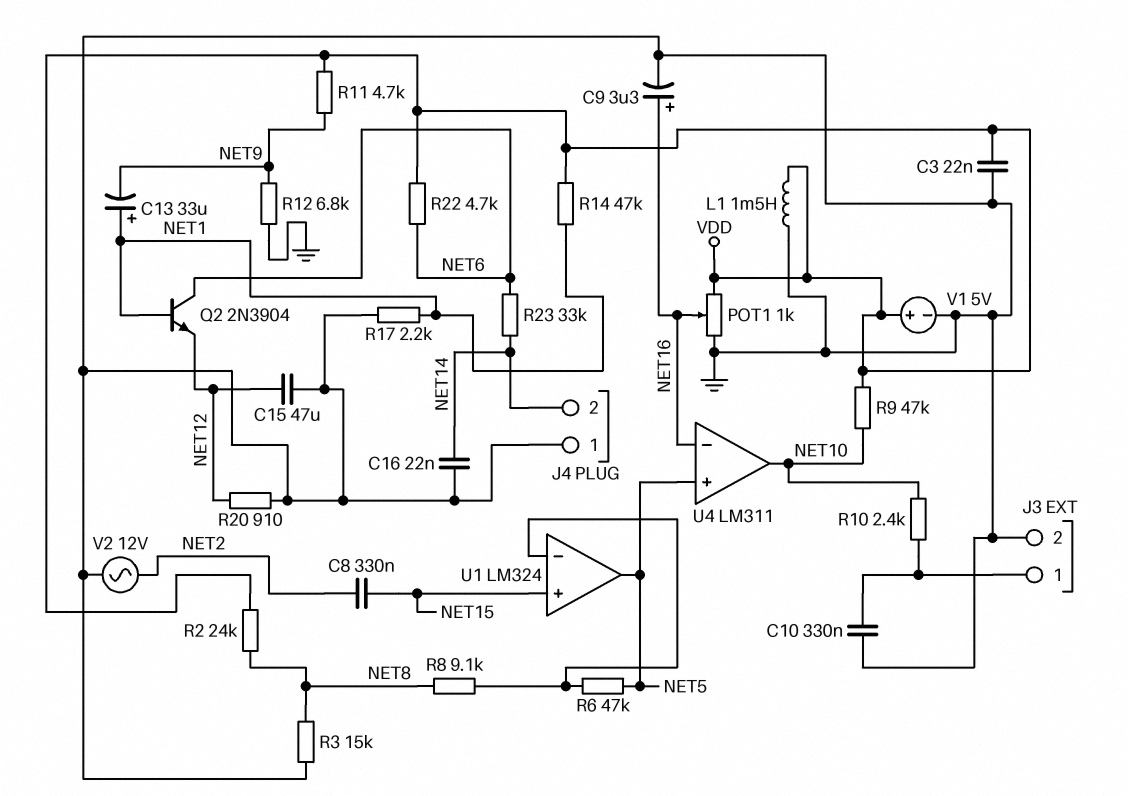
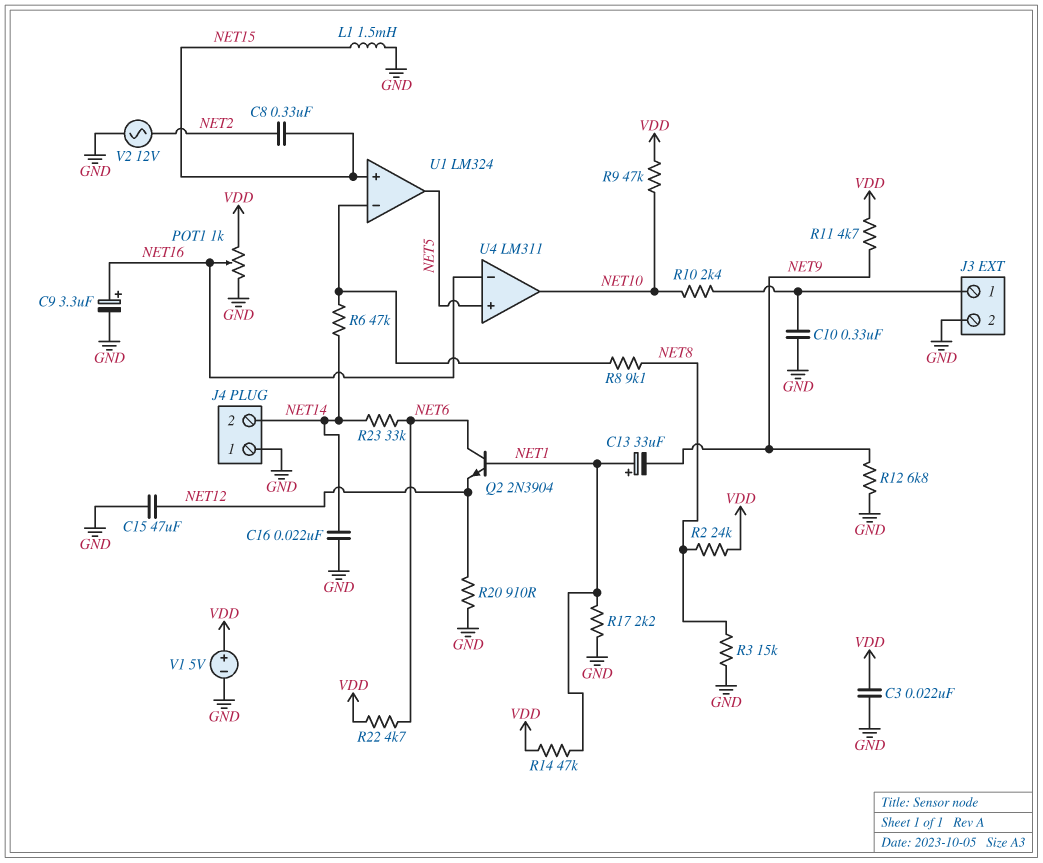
L1: 1.5mH (GND, VDD) -> 1.5mH (GND, NET15)
R6: 47k (NET5, U1/in-) -> 47k (NET14, U1/in-)

